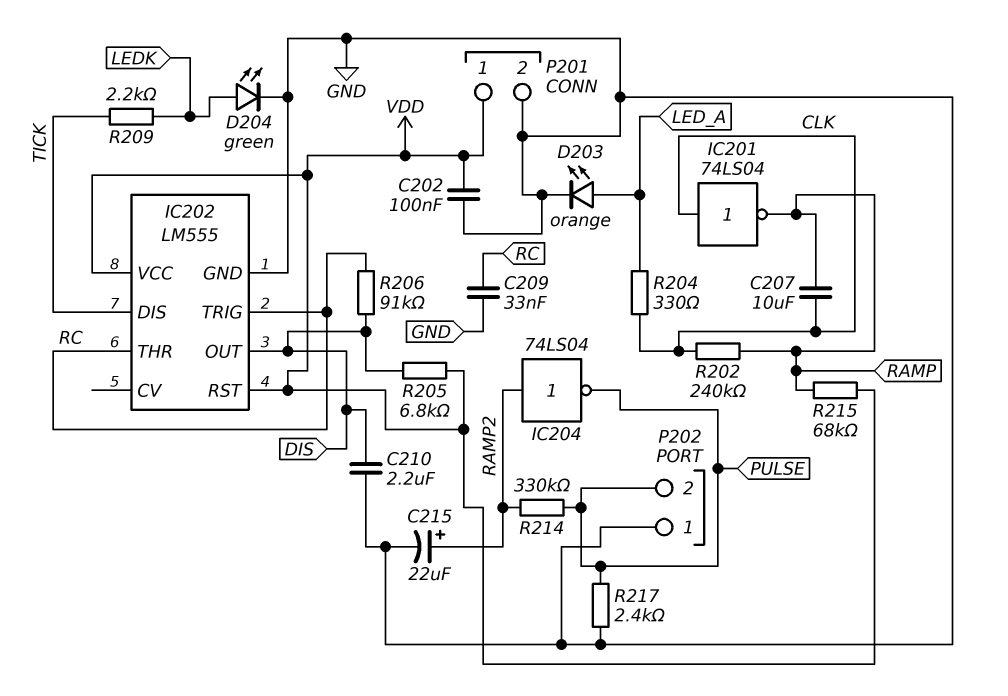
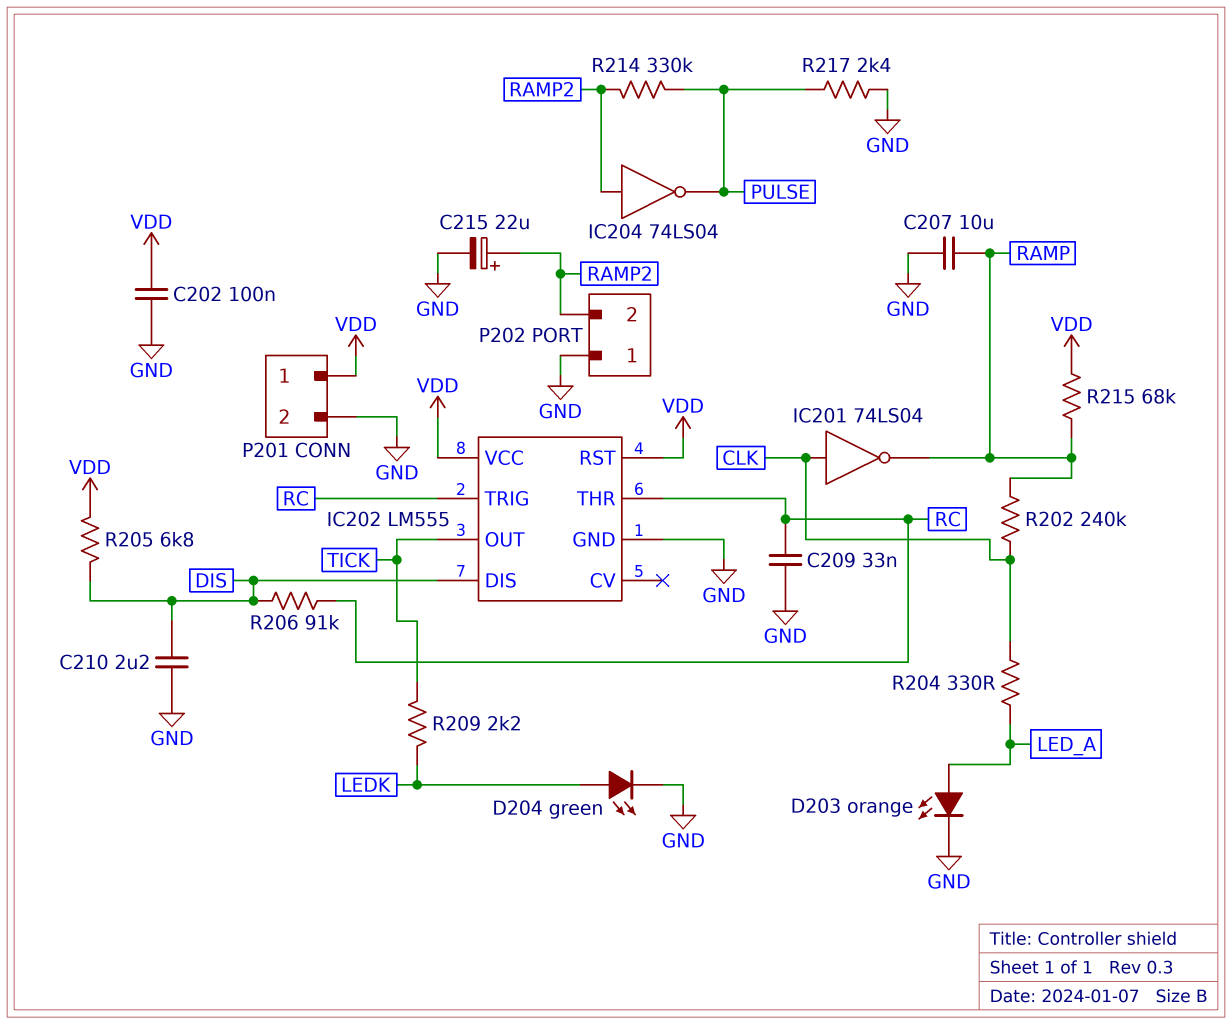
C207: 10uF (CLK, RAMP) -> 10uF (GND, RAMP)
IC202 pin DIS: TICK -> DIS
IC202 pin OUT: DIS -> TICK
P202 pin 2: PULSE -> RAMP2

